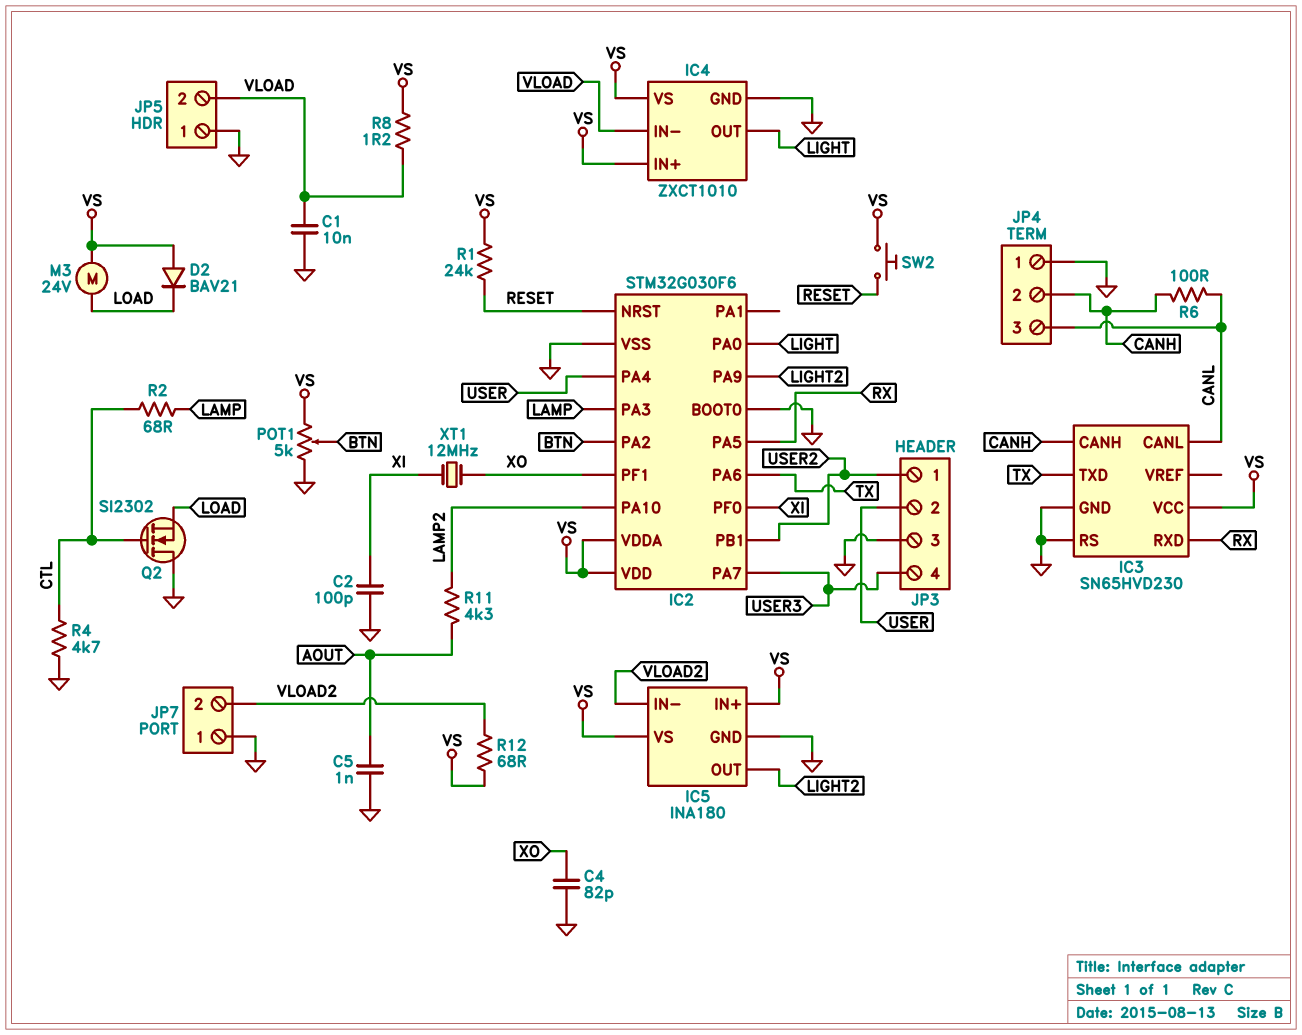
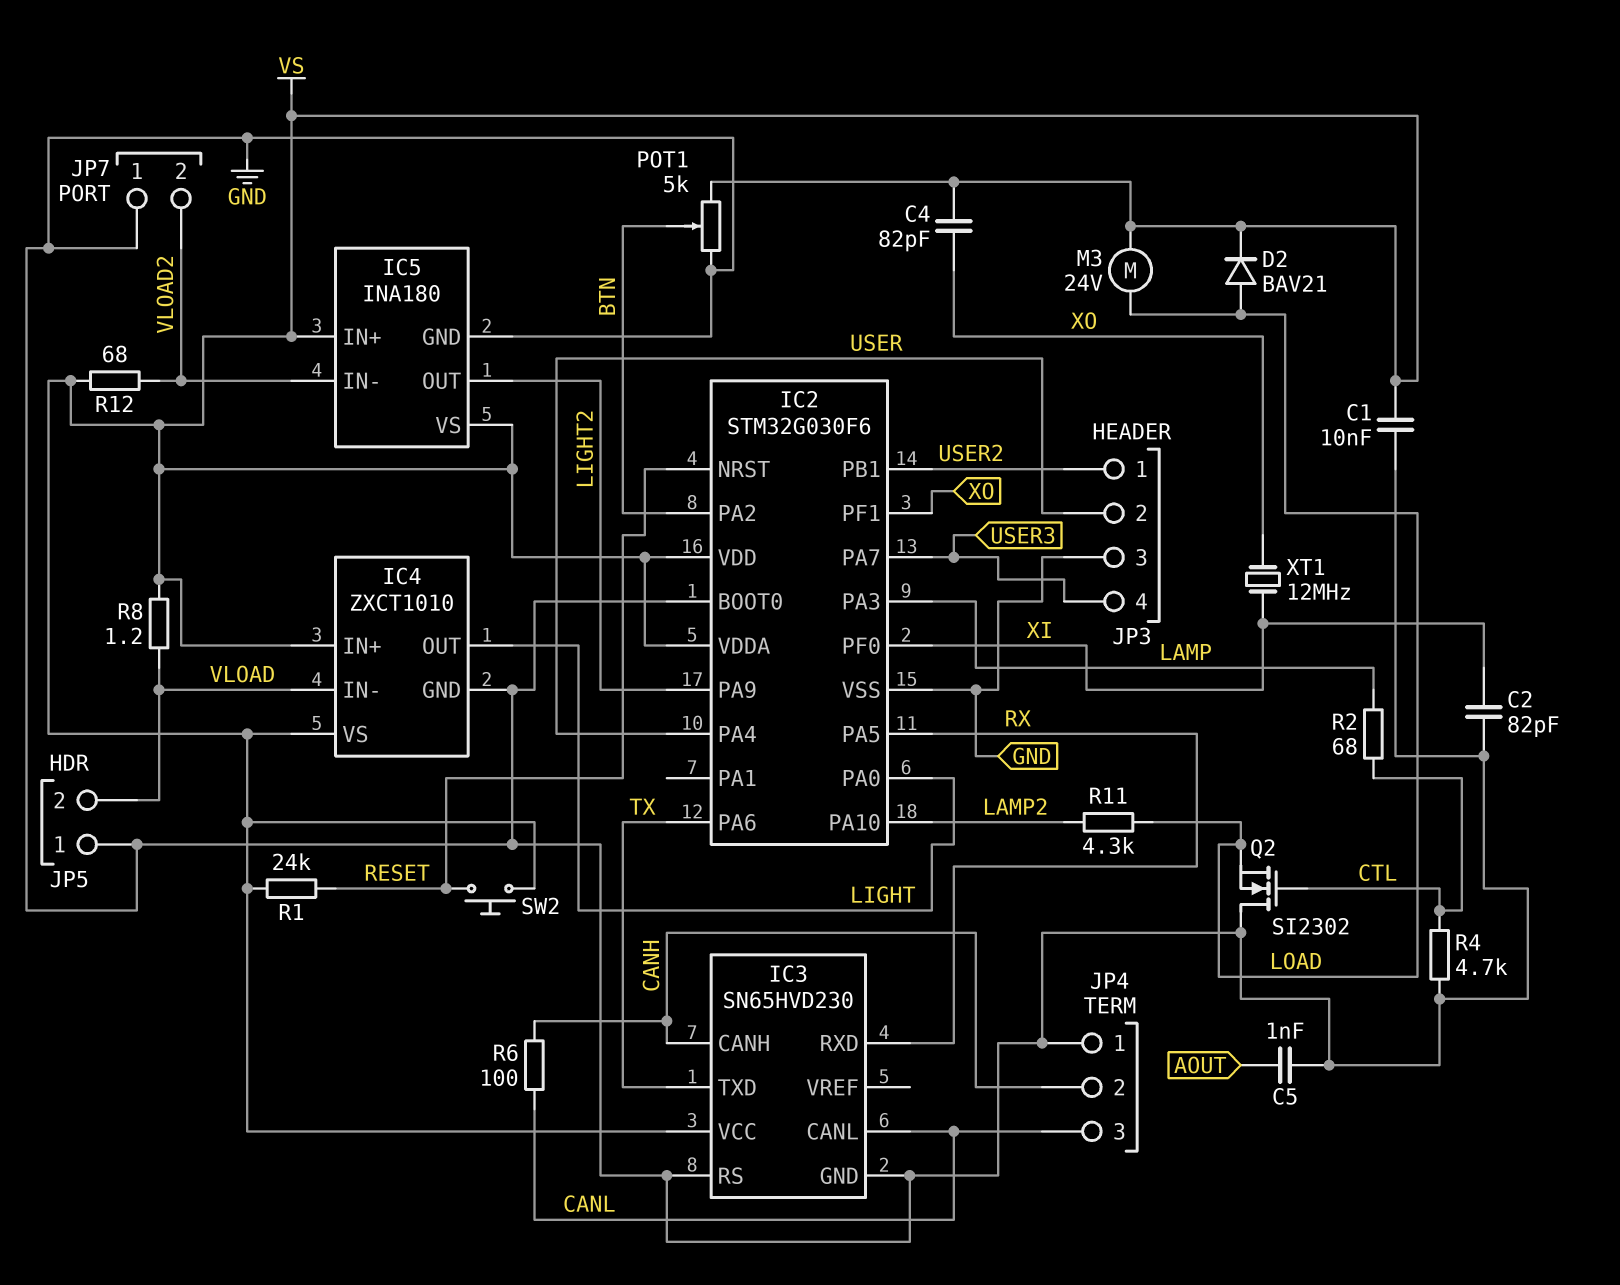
C1: 10nF (GND, VLOAD) -> 10nF (GND, VS)
C2: 100pF (GND, XI) -> 82pF (GND, XI)
C4: 82pF (GND, XO) -> 82pF (VS, XO)
D2: diode BAV21 (A VS, K LOAD) -> diode BAV21 (A LOAD, K VS)
R11: 4.3k (AOUT, LAMP2) -> 4.3k (LAMP2, LOAD)

